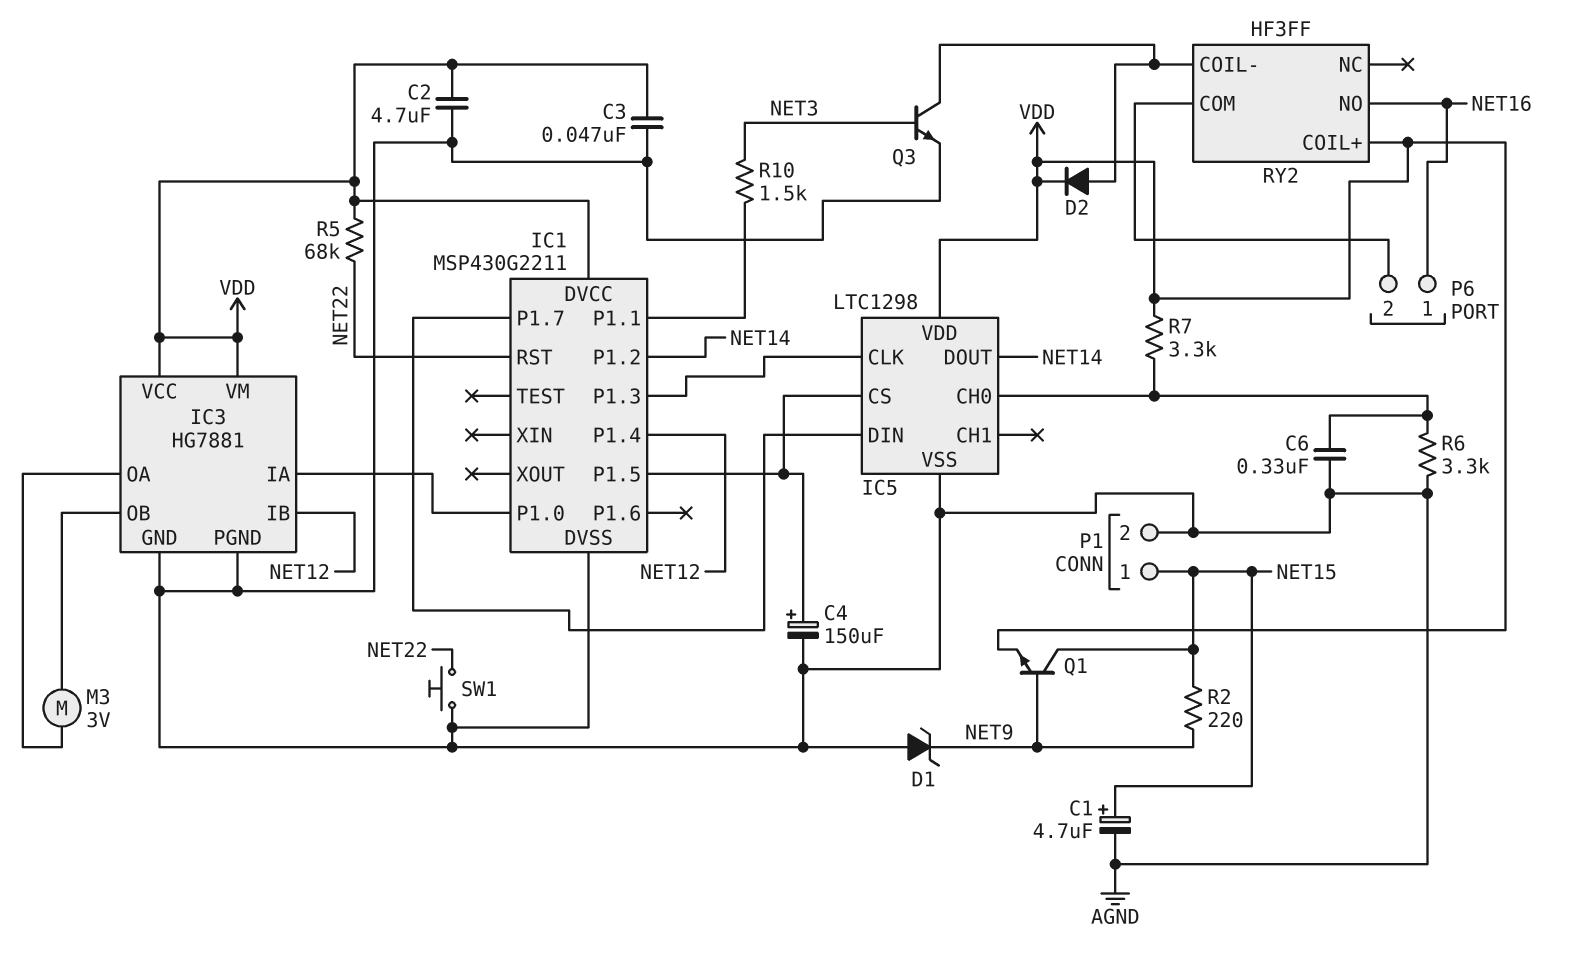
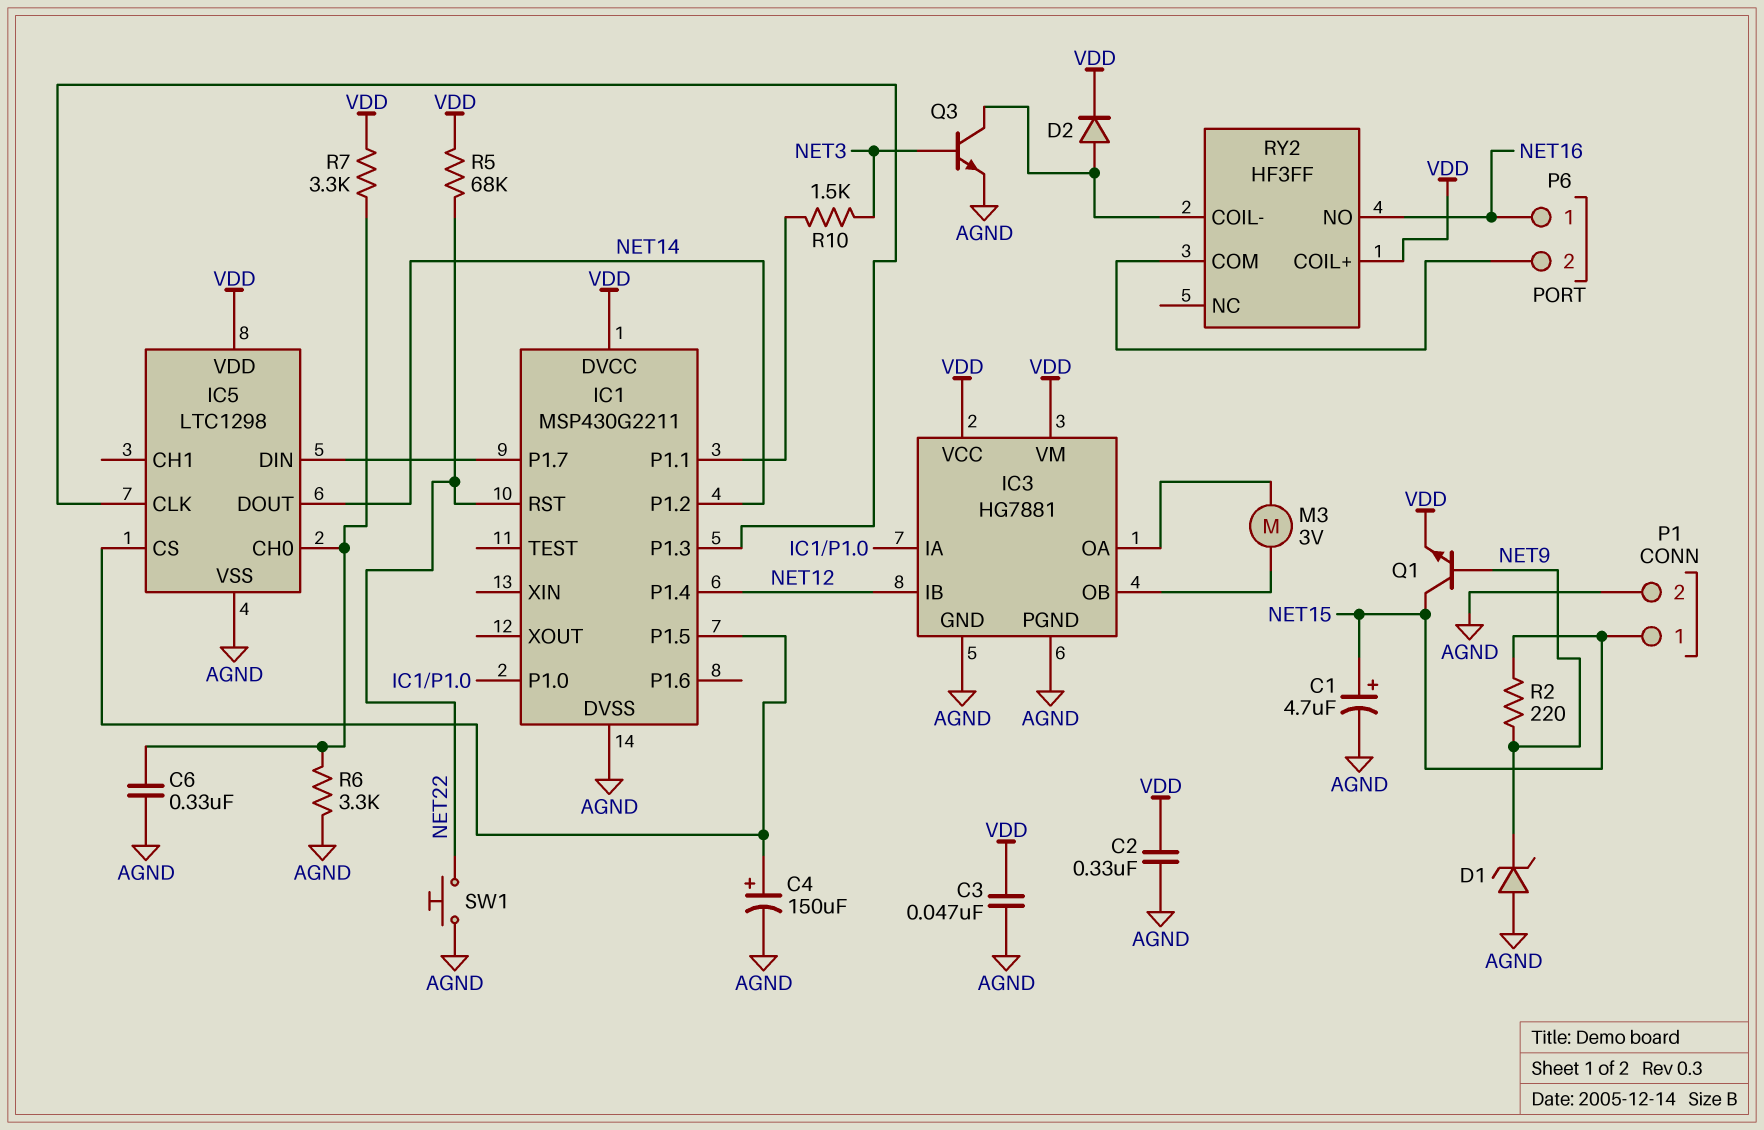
C2: 4.7uF (AGND, VDD) -> 330nF (AGND, VDD)

